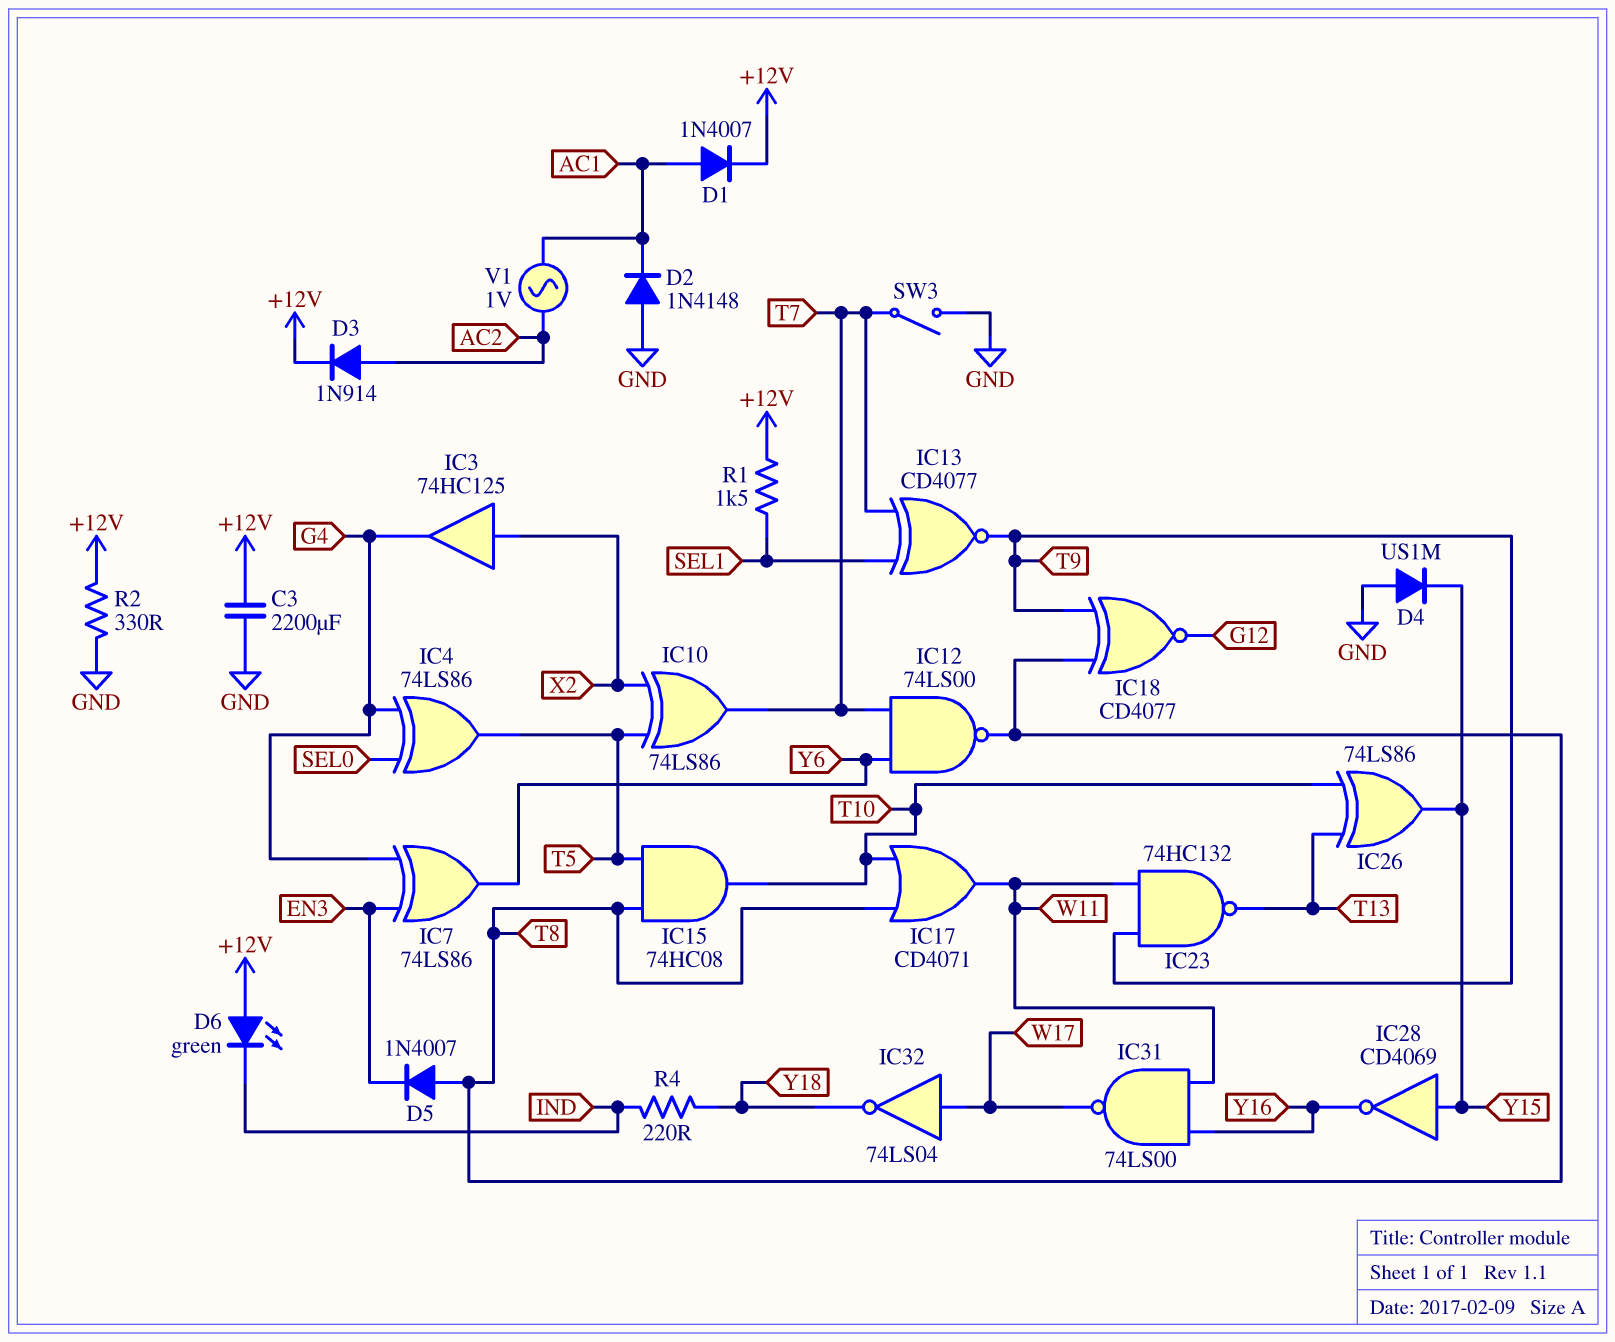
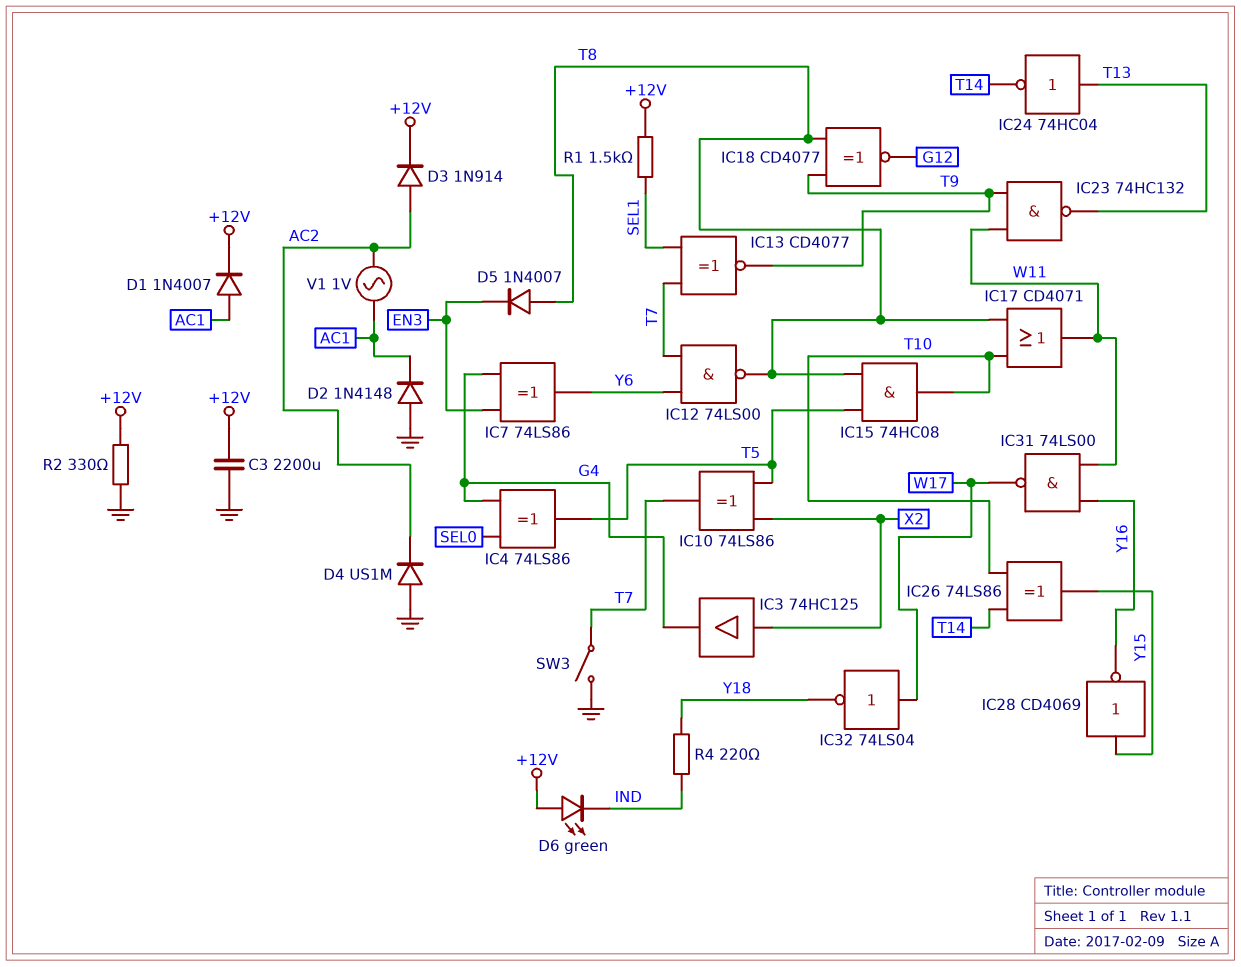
D4: diode US1M (A GND, K Y15) -> diode US1M (A GND, K AC2)
IC24: none -> NOT 74HC04 (in T13, out T14)
IC26: XOR 74LS86 (in T10, in T13, out Y15) -> XOR 74LS86 (in T10, in T14, out Y15)

